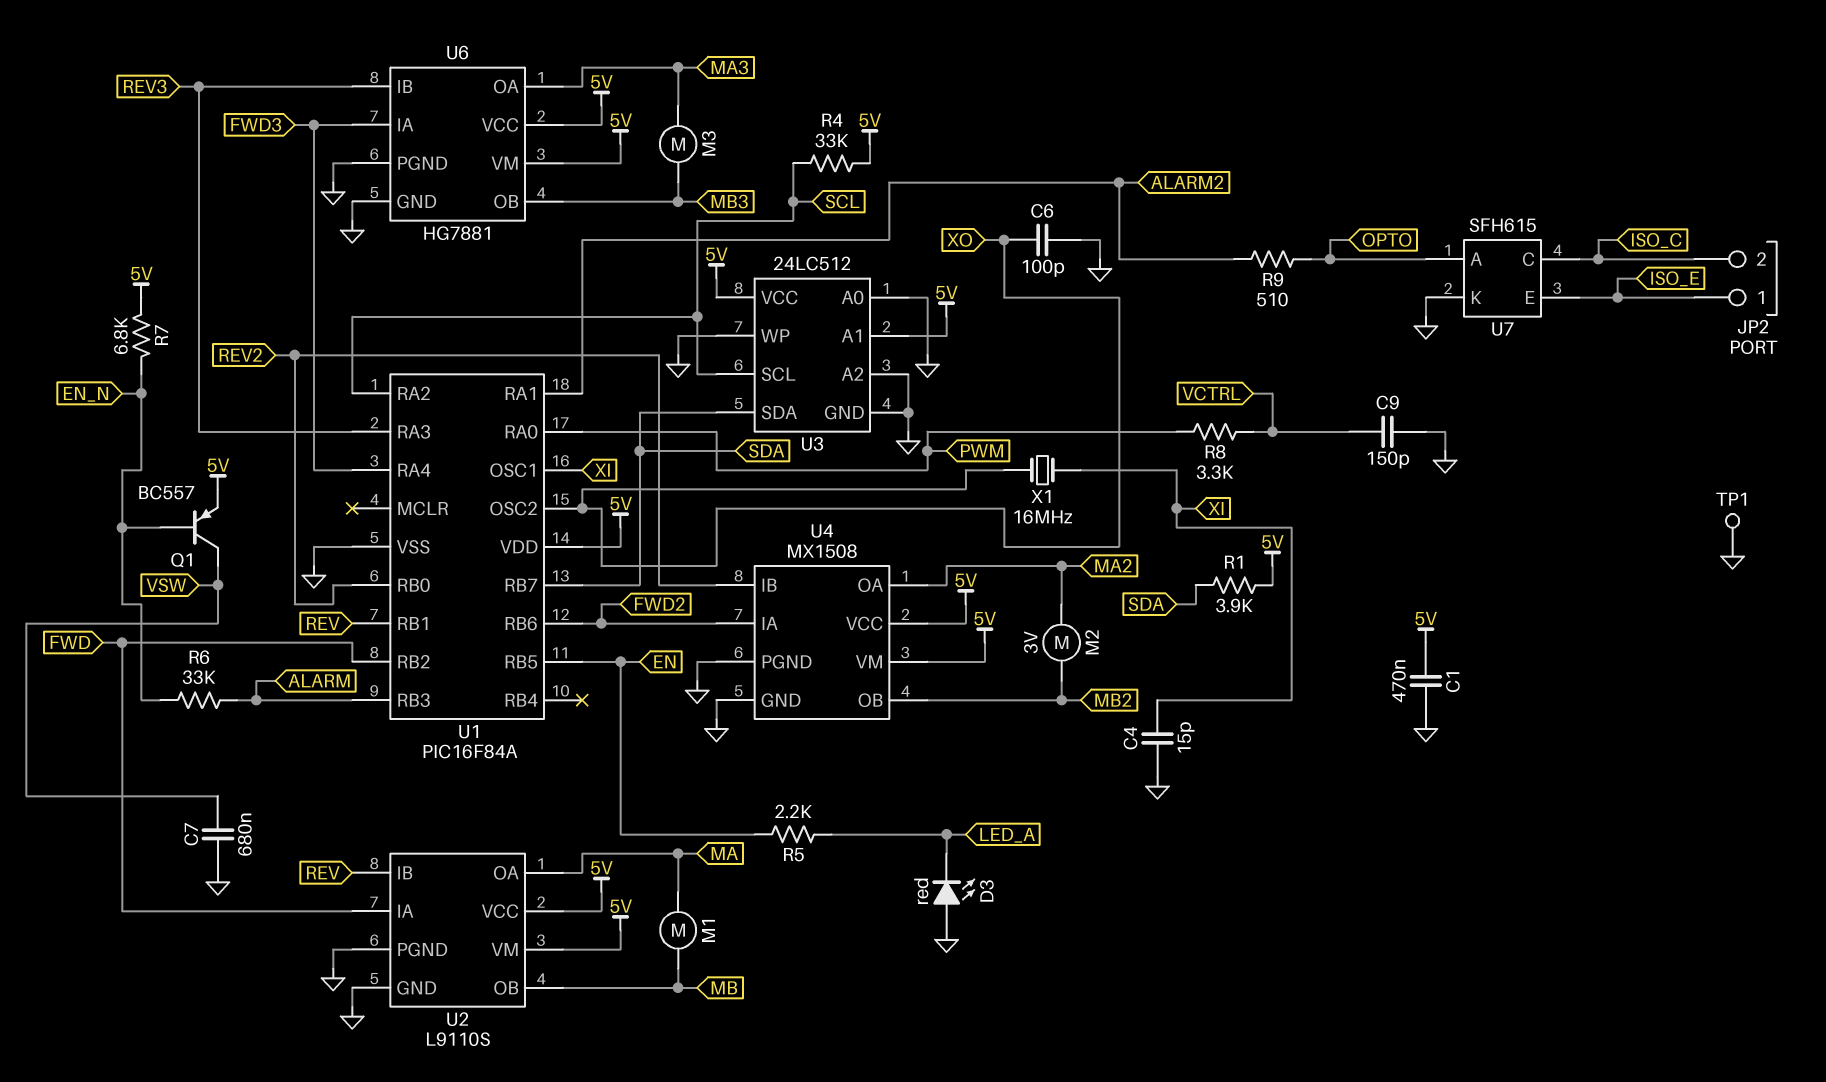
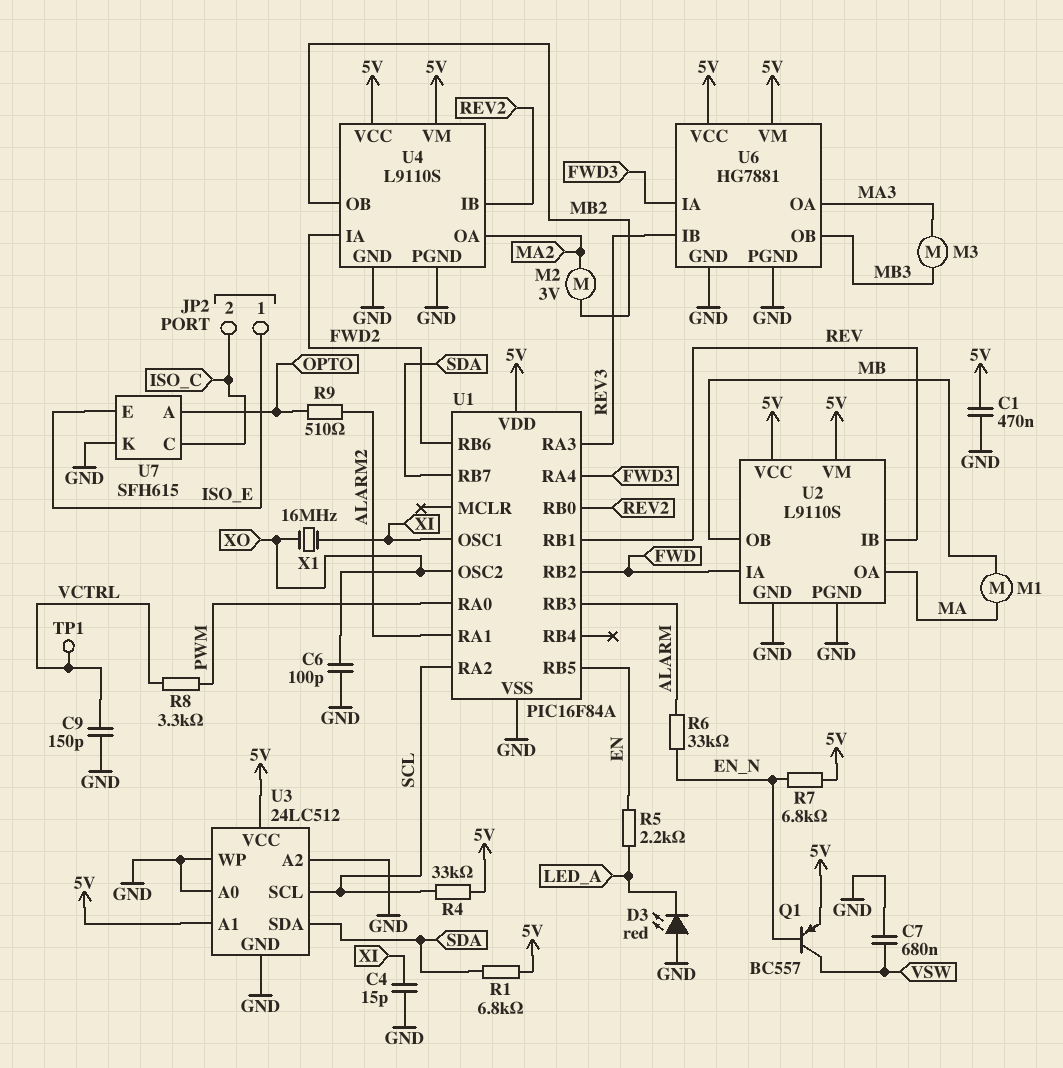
R1: 3.9k (5V, SDA) -> 6.8k (5V, SDA)
TP1: test point (GND) -> test point (VCTRL)
U4: MX1508 -> L9110S

